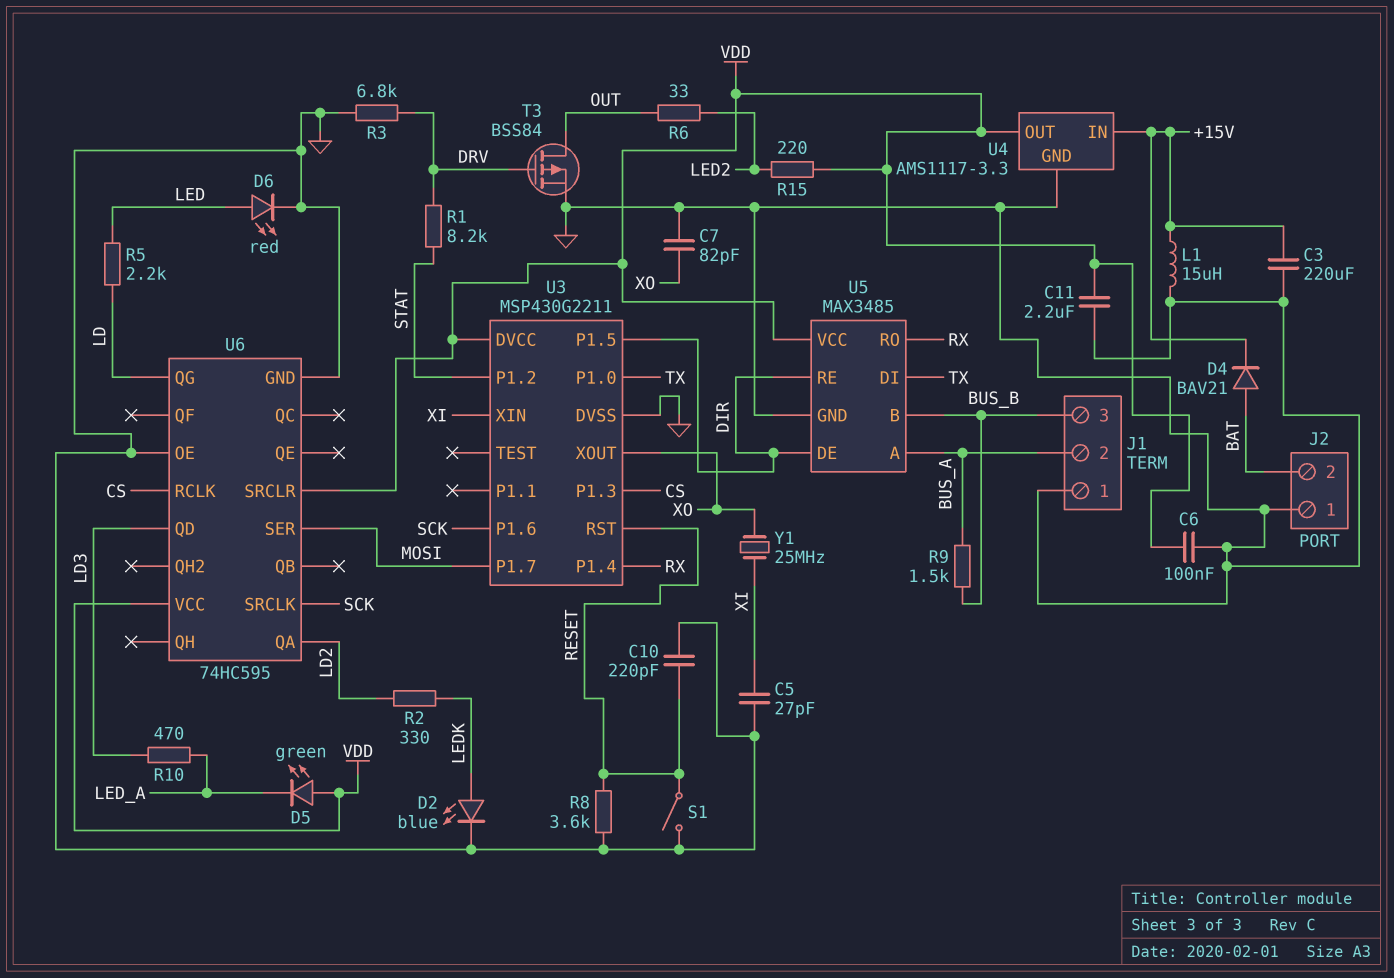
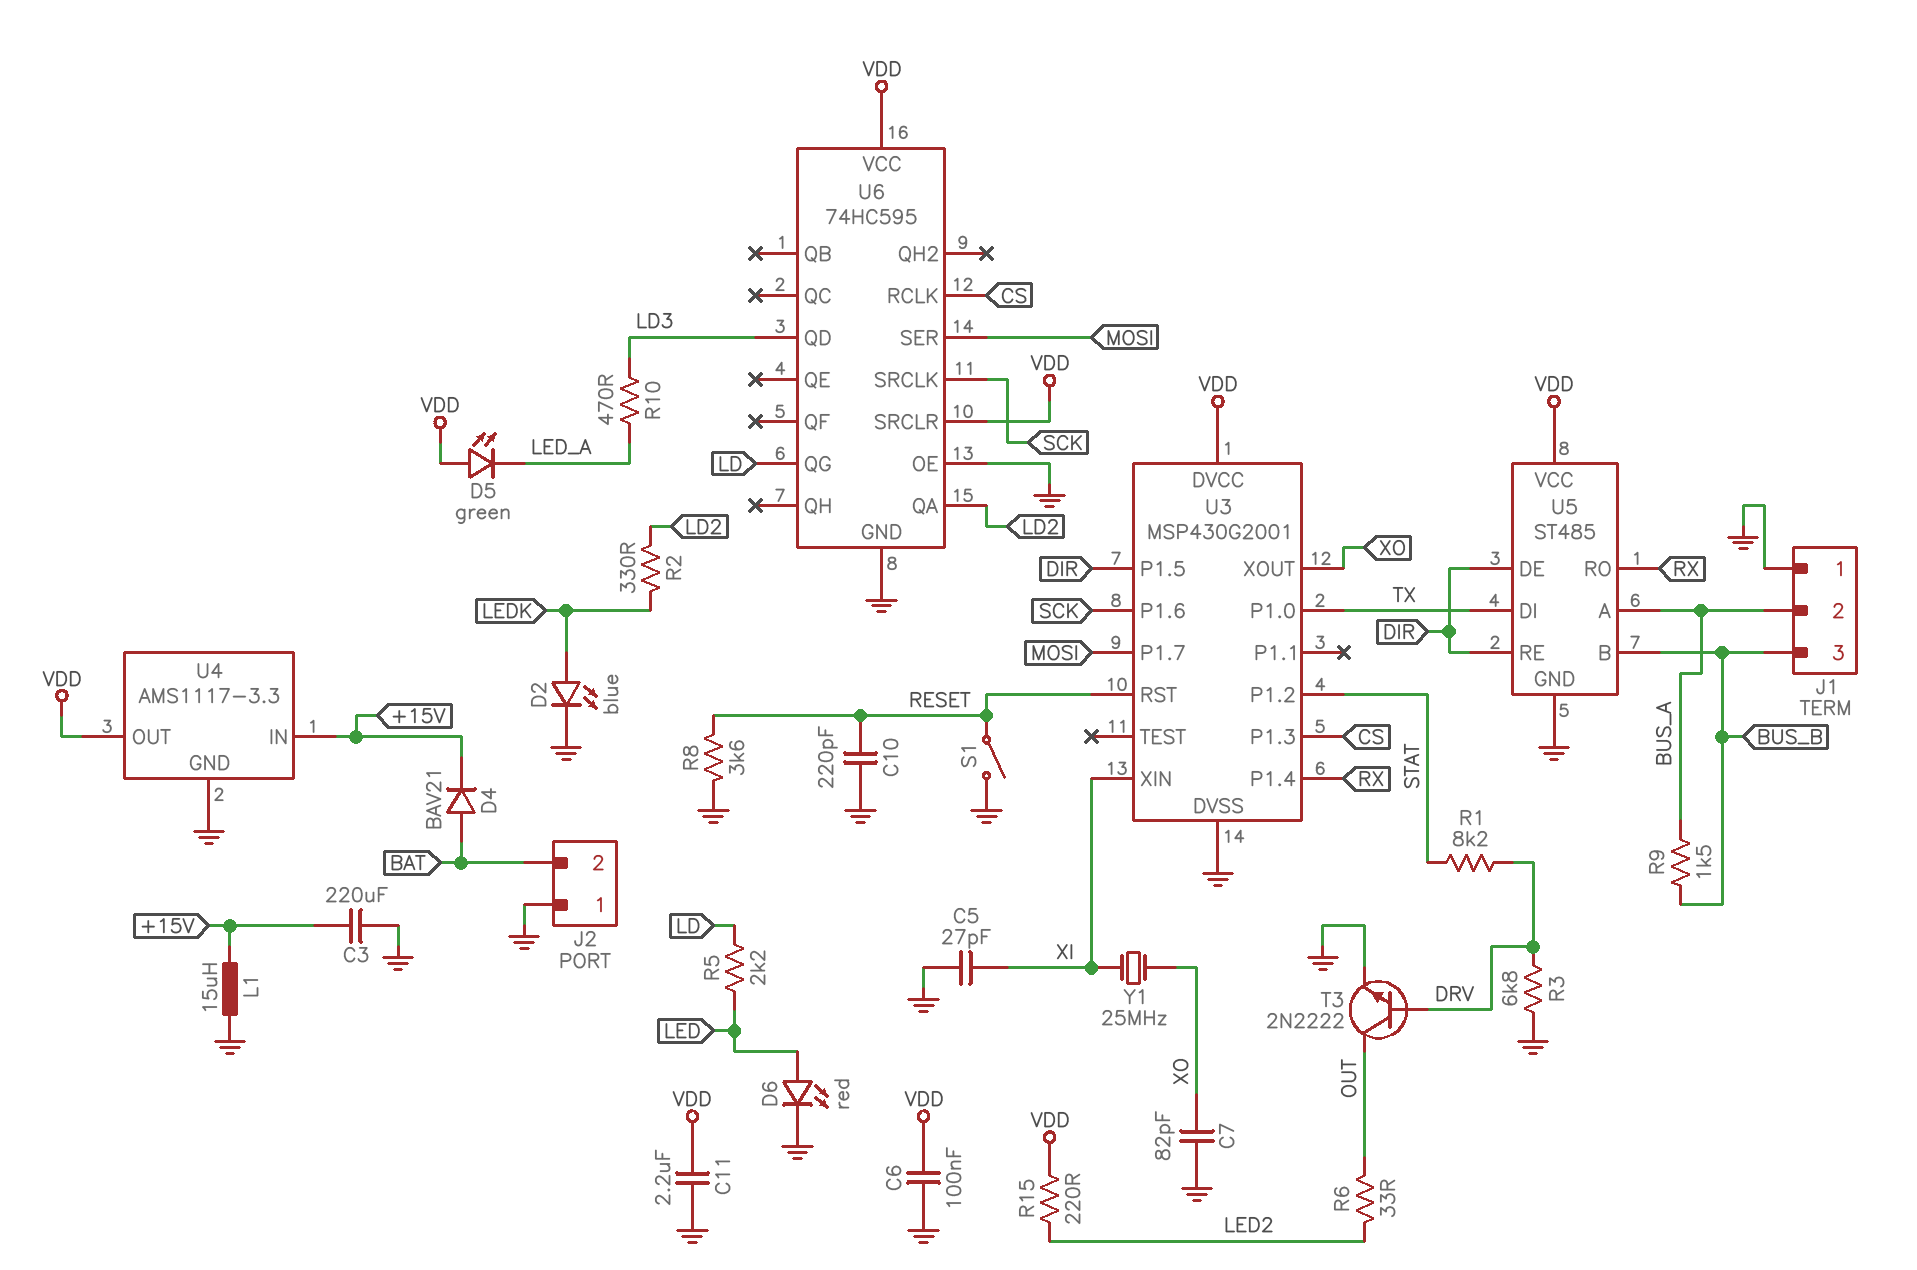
T3: PMOS BSS84 (G DRV, D OUT, S GND) -> NPN 2N2222 (B DRV, C OUT, E GND)
U3: MSP430G2211 -> MSP430G2001
U5: MAX3485 -> ST485

